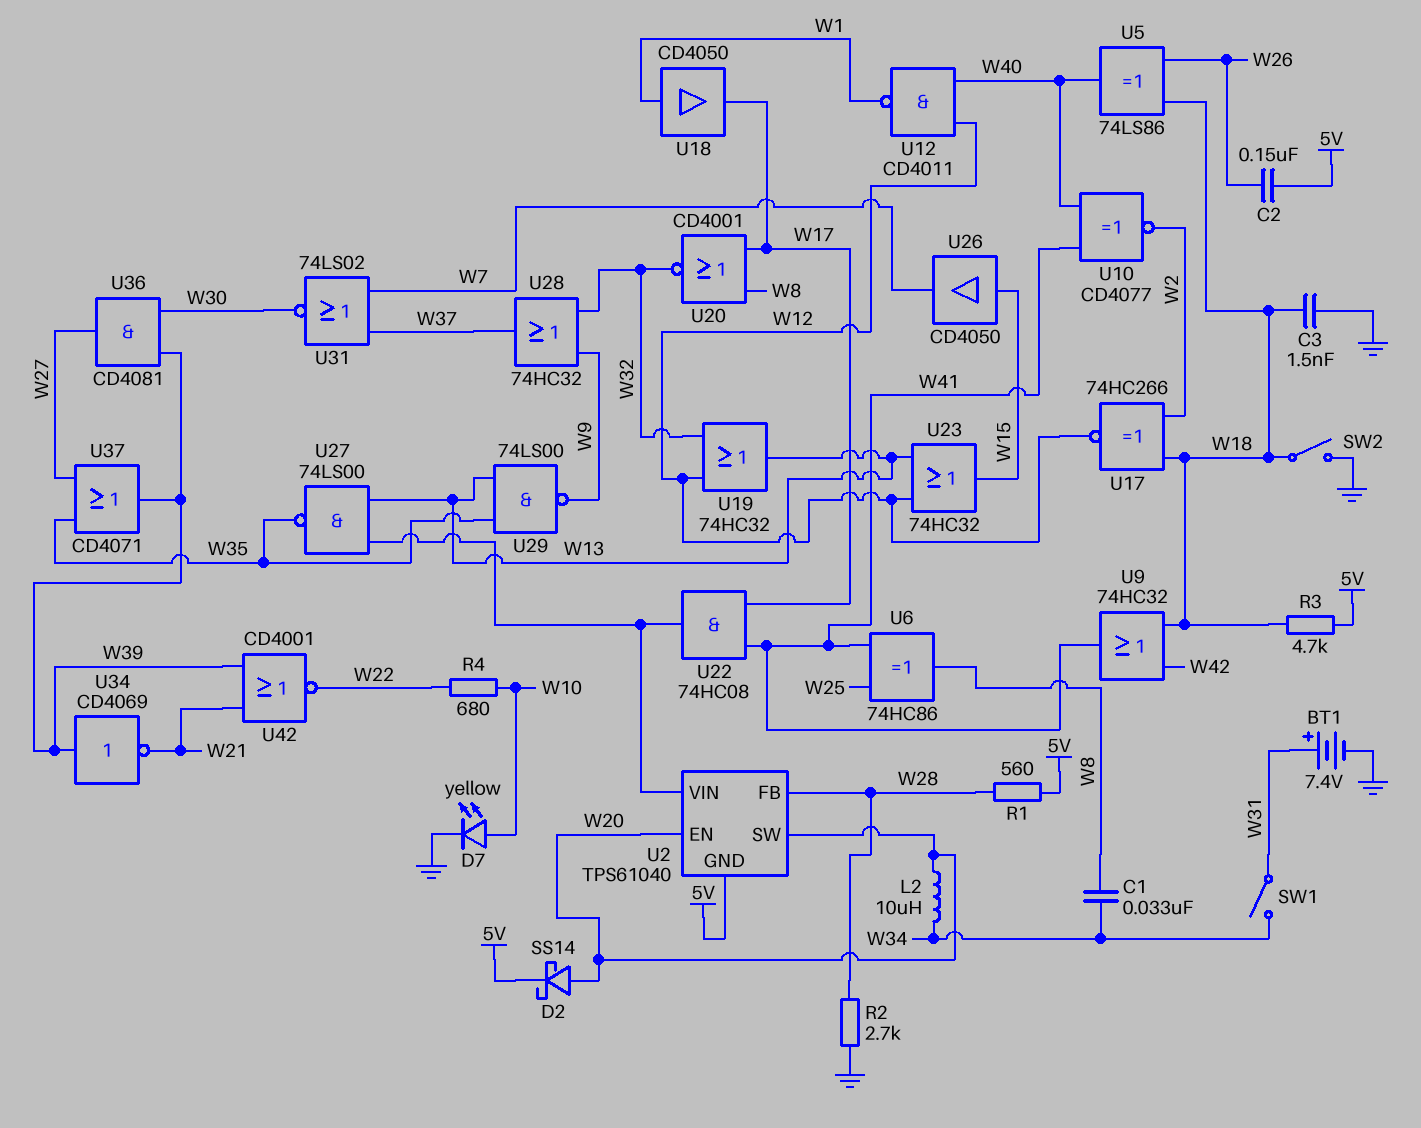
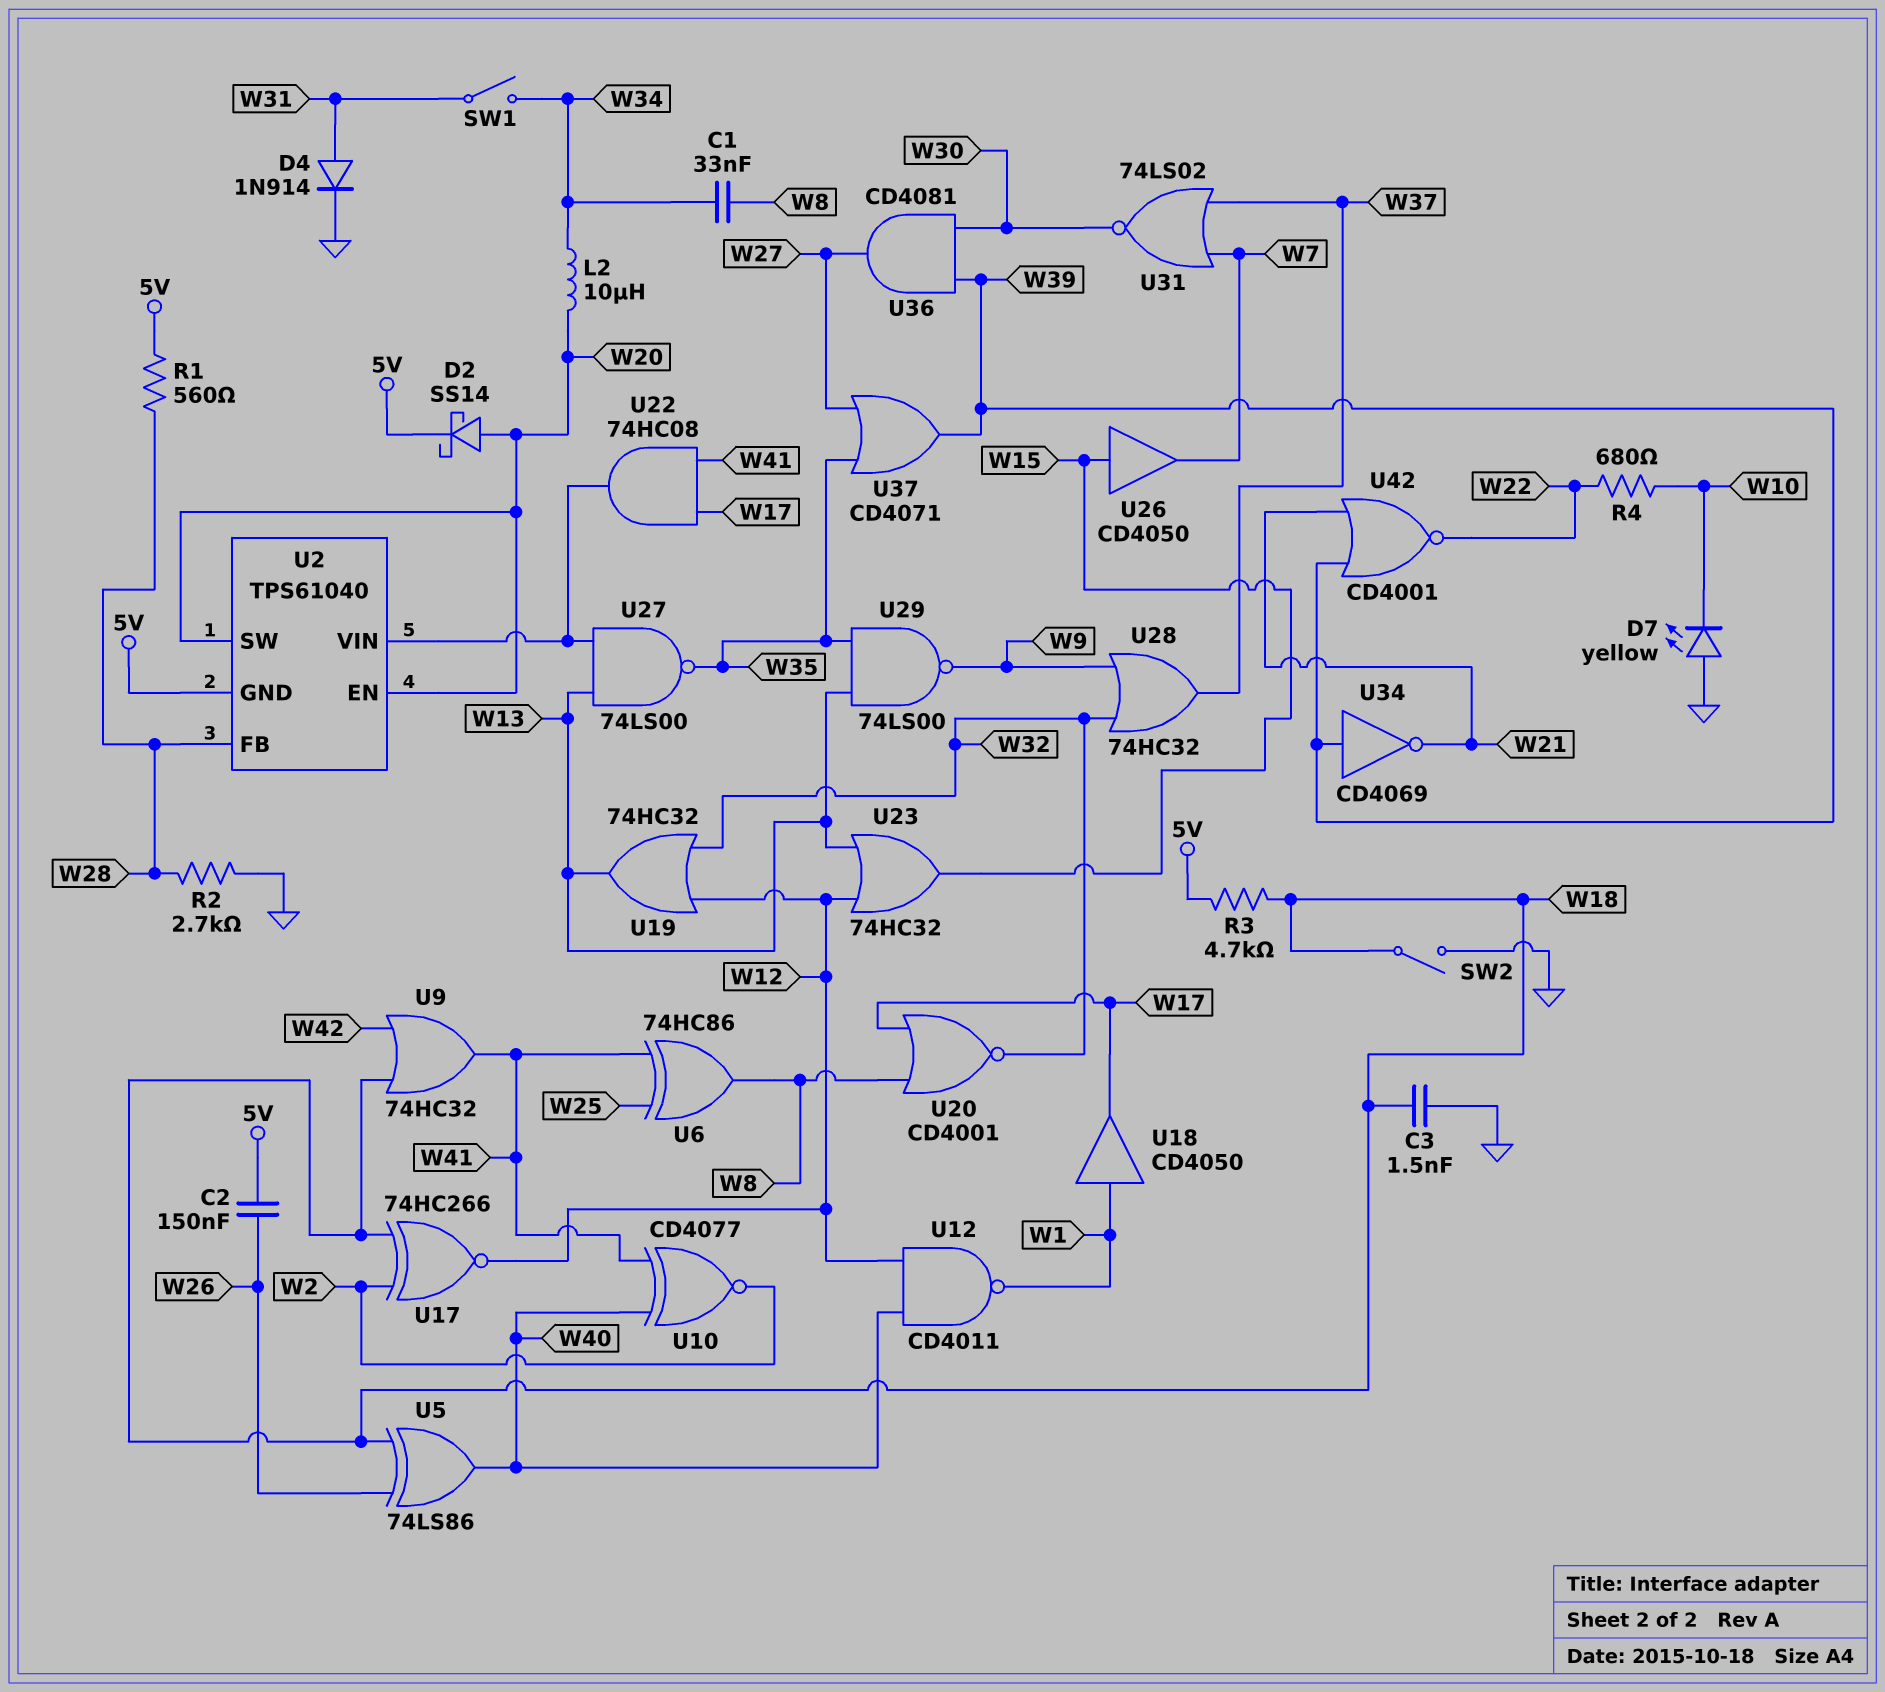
BT1: 7.4V (plus W31, minus GND) -> none
D4: none -> diode 1N914 (A W31, K GND)
D7: LED yellow (A W10, K GND) -> LED yellow (A GND, K W10)

